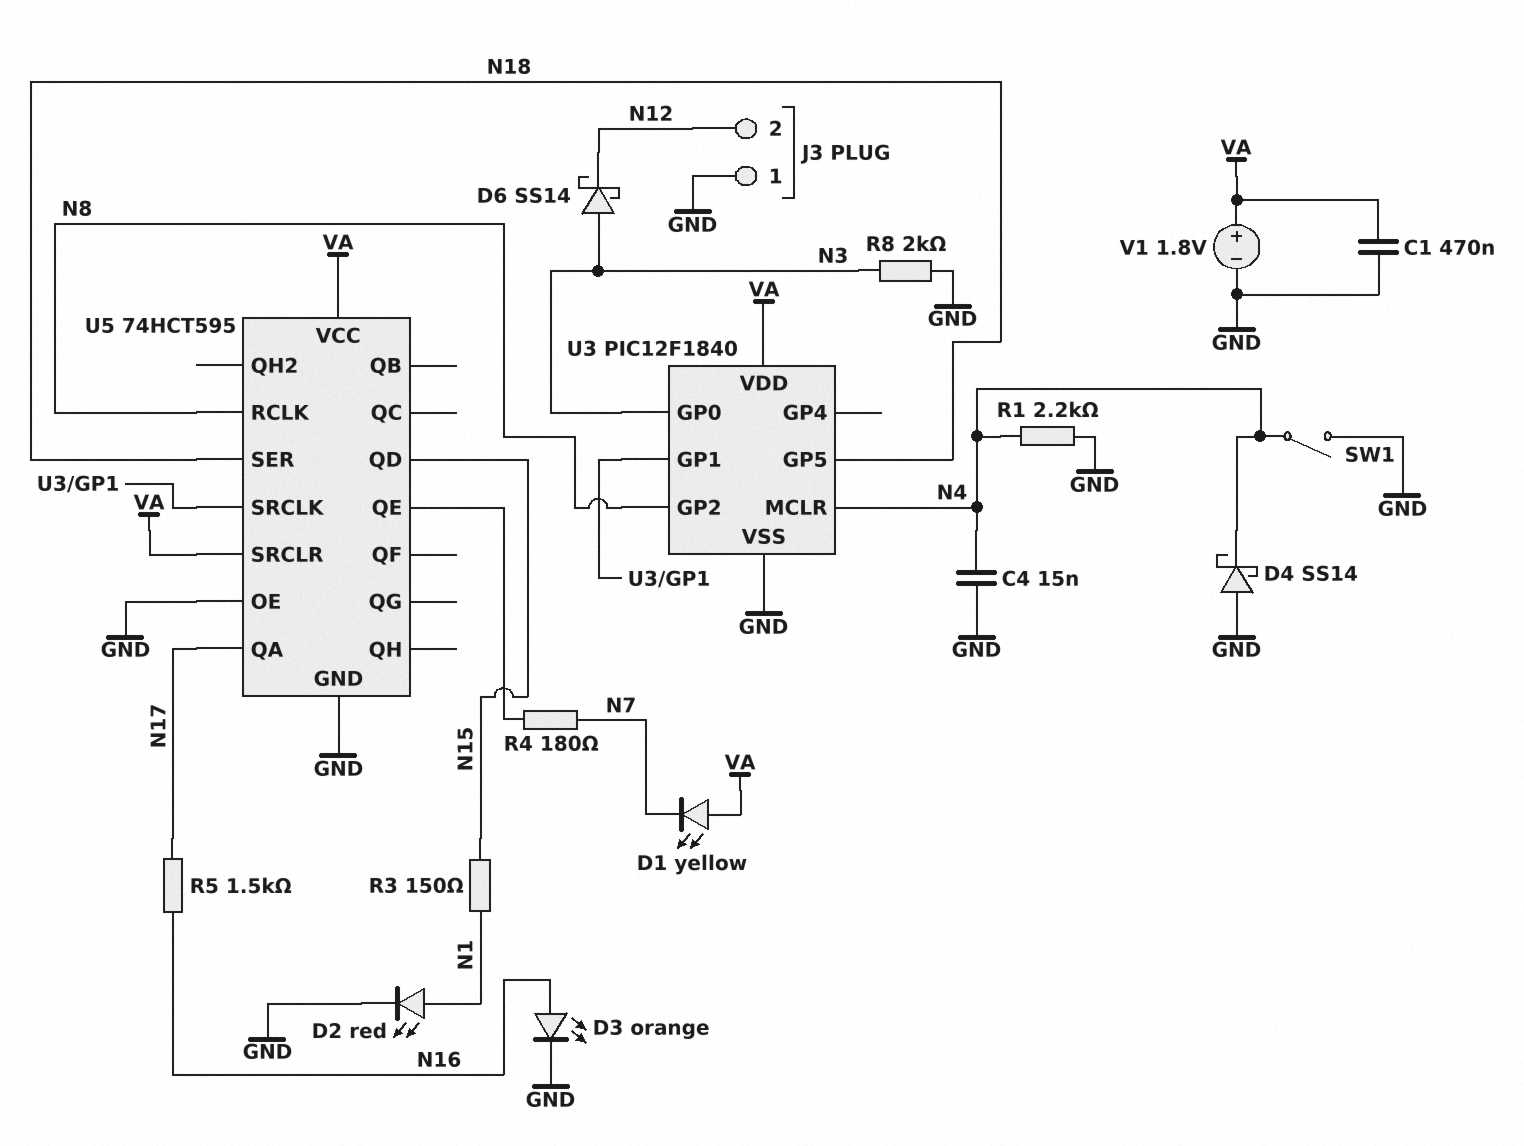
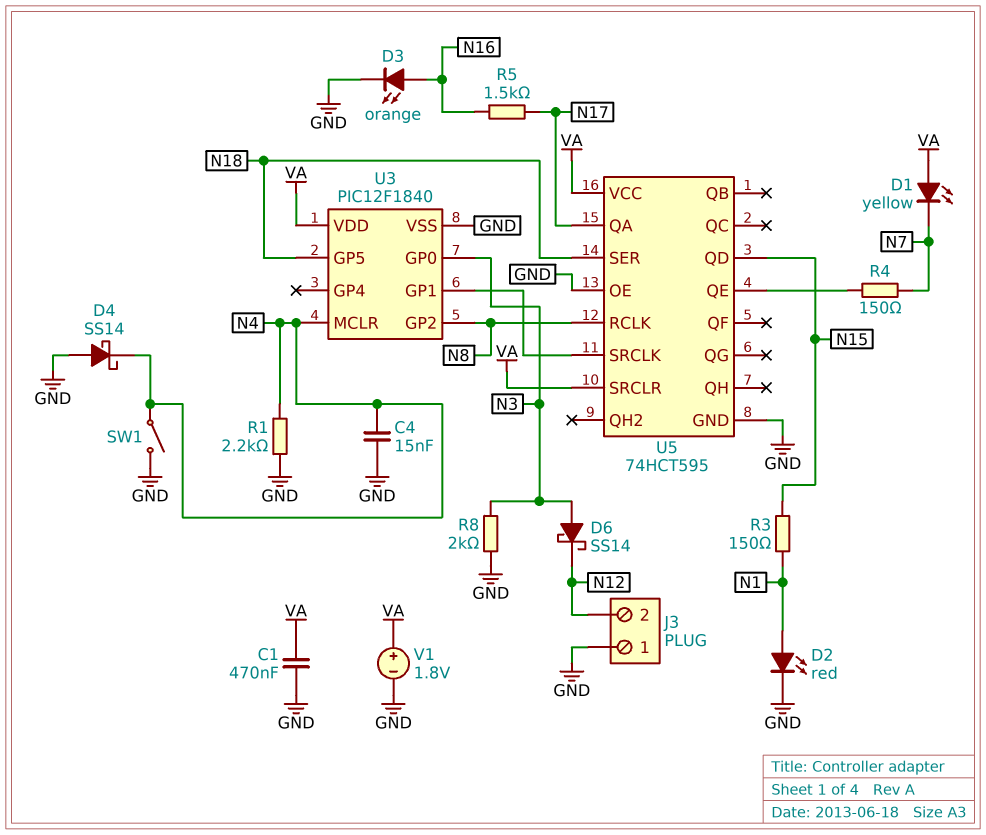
R4: 180 (N7, U5/QE) -> 150 (N7, U5/QE)

